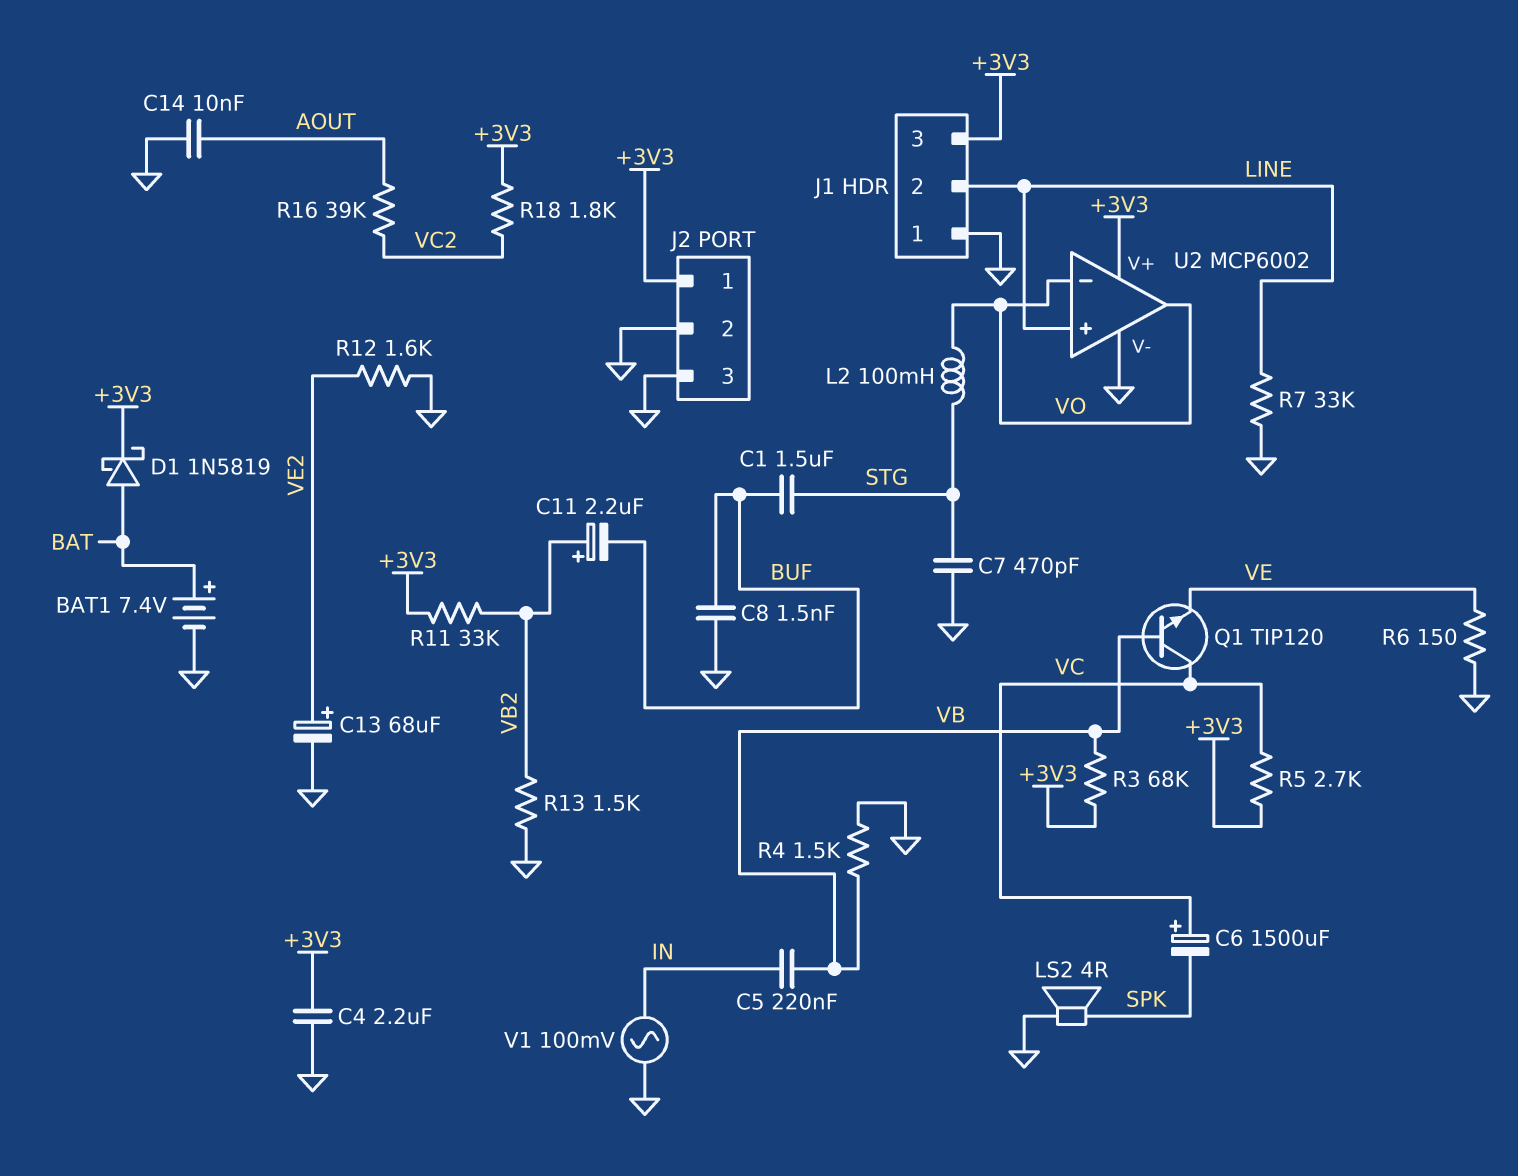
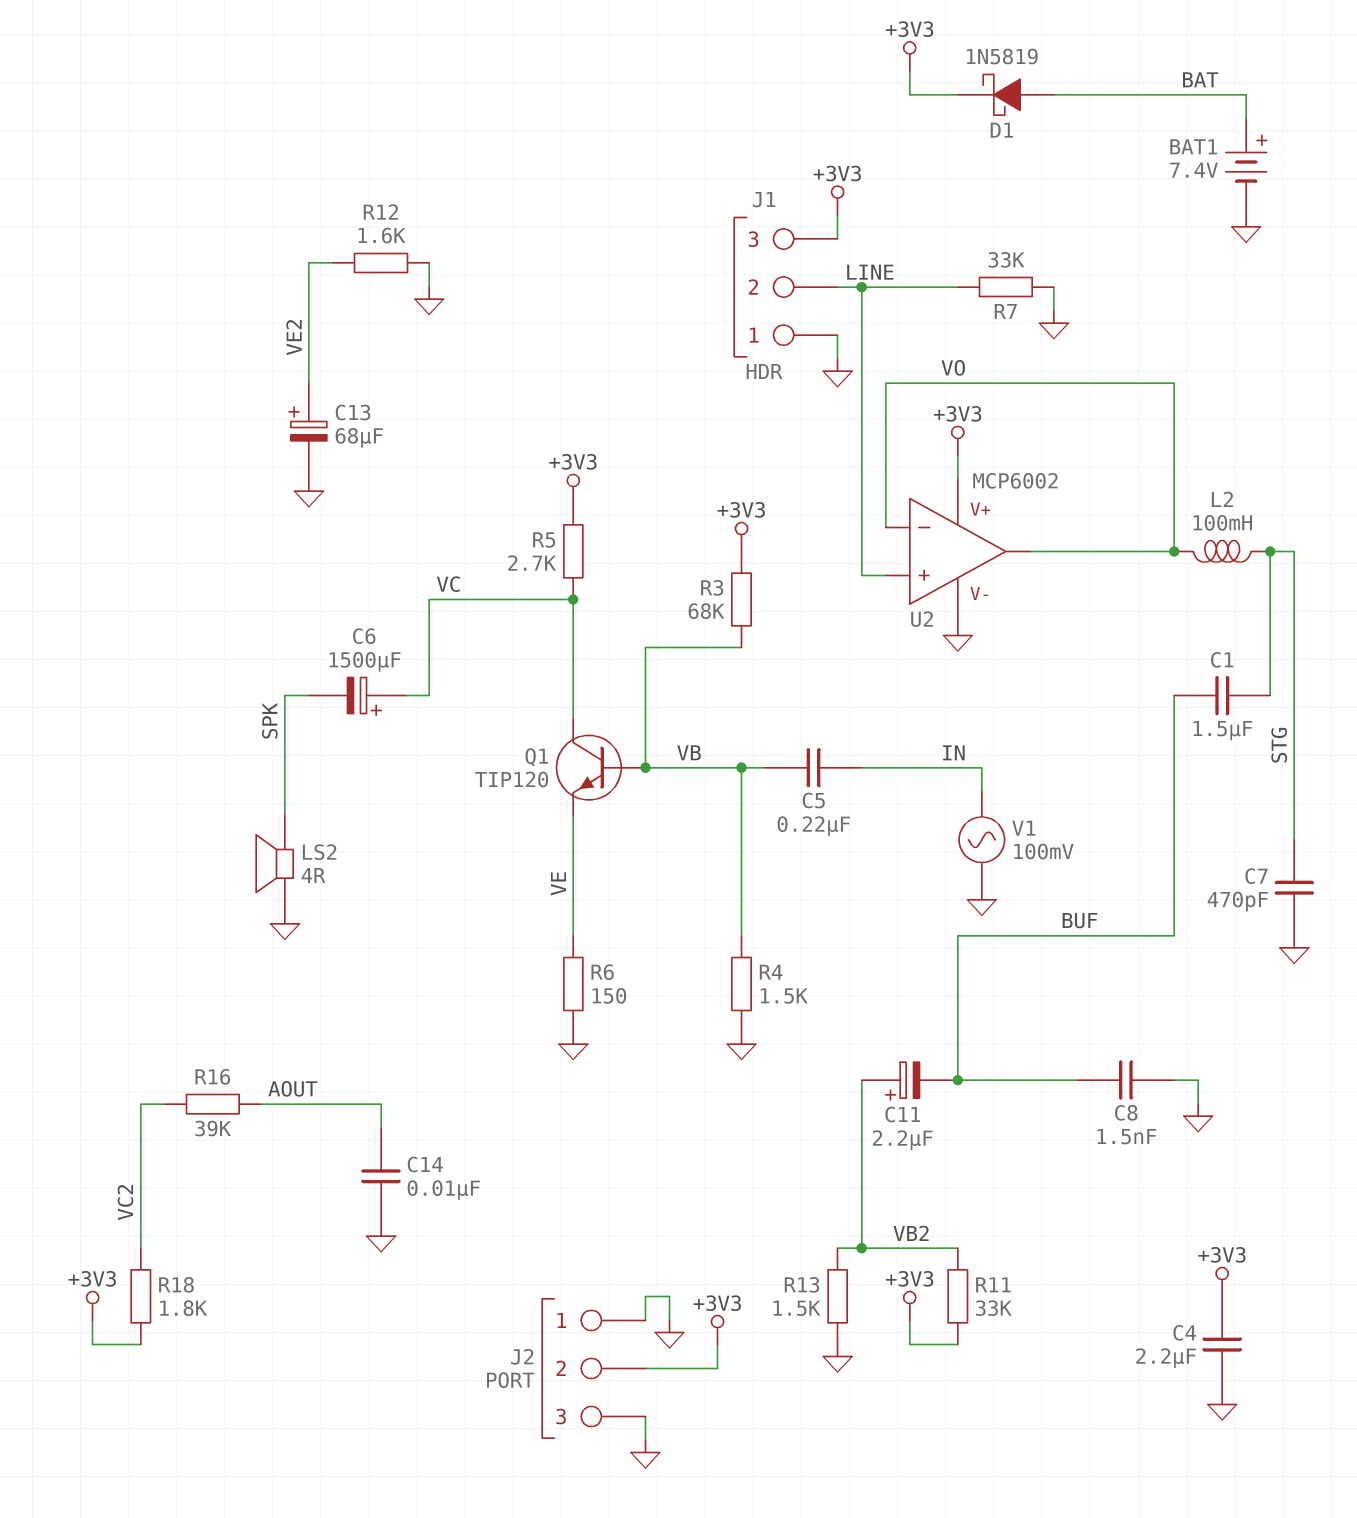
J2 pin 1: +3V3 -> GND
J2 pin 2: GND -> +3V3

